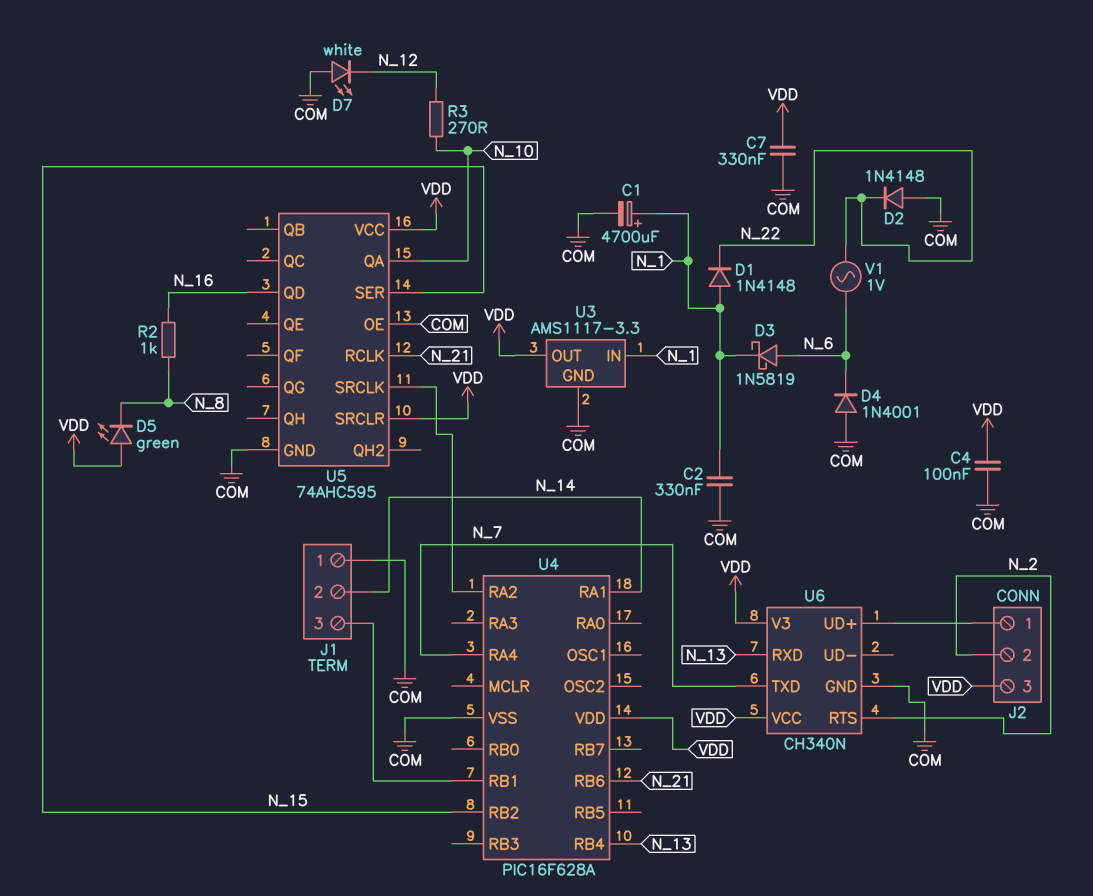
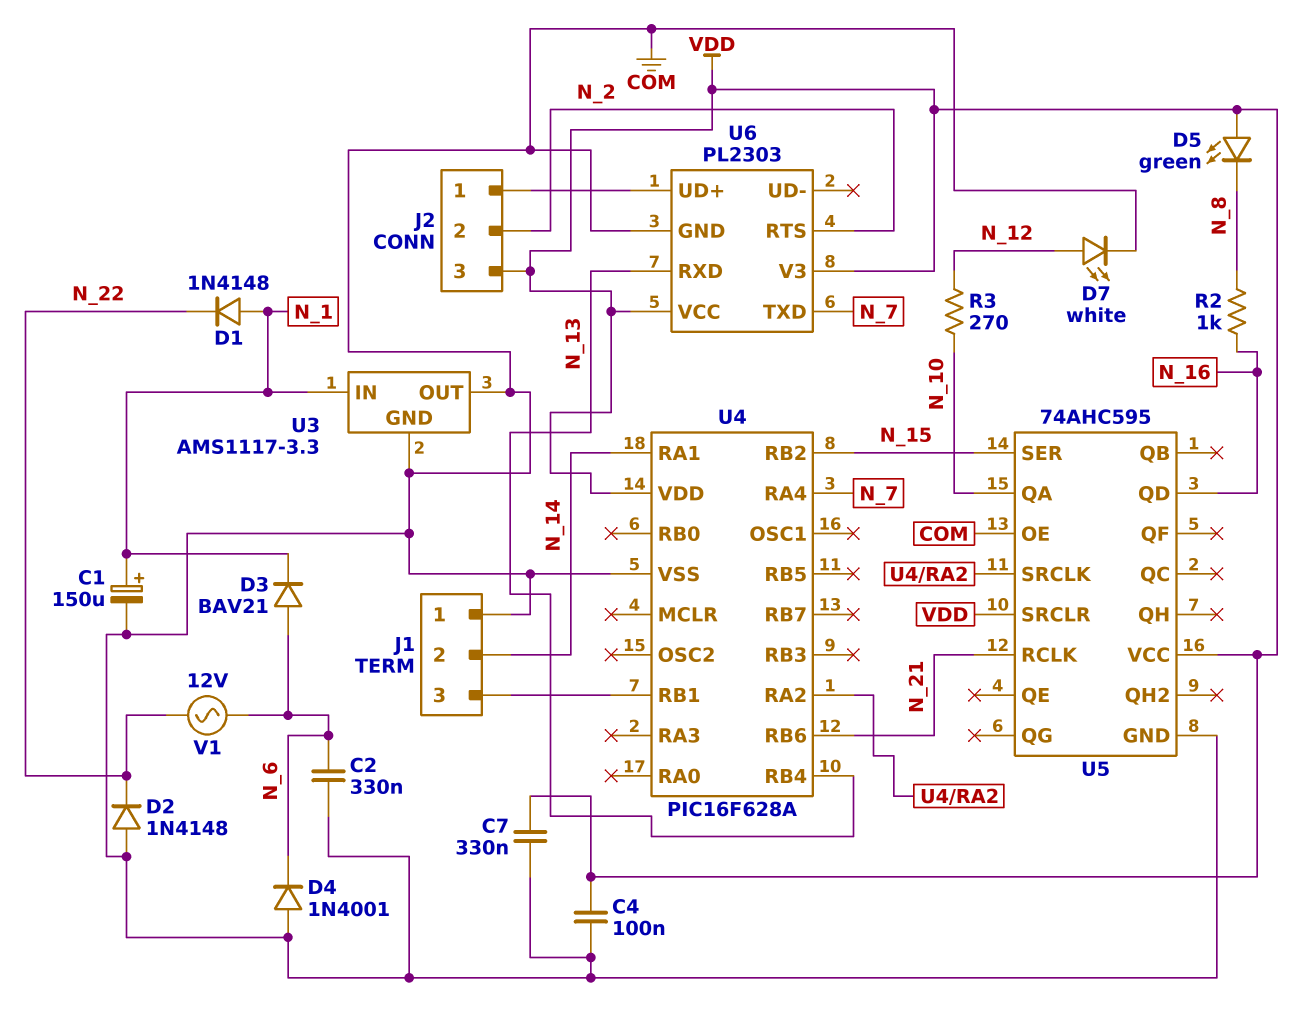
C1: 4700uF (plus N_1, minus COM) -> 150uF (plus N_1, minus COM)
C2: 330nF (COM, N_1) -> 330nF (COM, N_6)
D3: schottky 1N5819 (A N_6, K N_1) -> diode BAV21 (A N_6, K N_1)
D7: LED white (A COM, K N_12) -> LED white (A N_12, K COM)
U3 pin OUT: VDD -> COM
U6: CH340N -> PL2303
V1: AC 1V (N_6, N_22) -> AC 12V (N_6, N_22)

